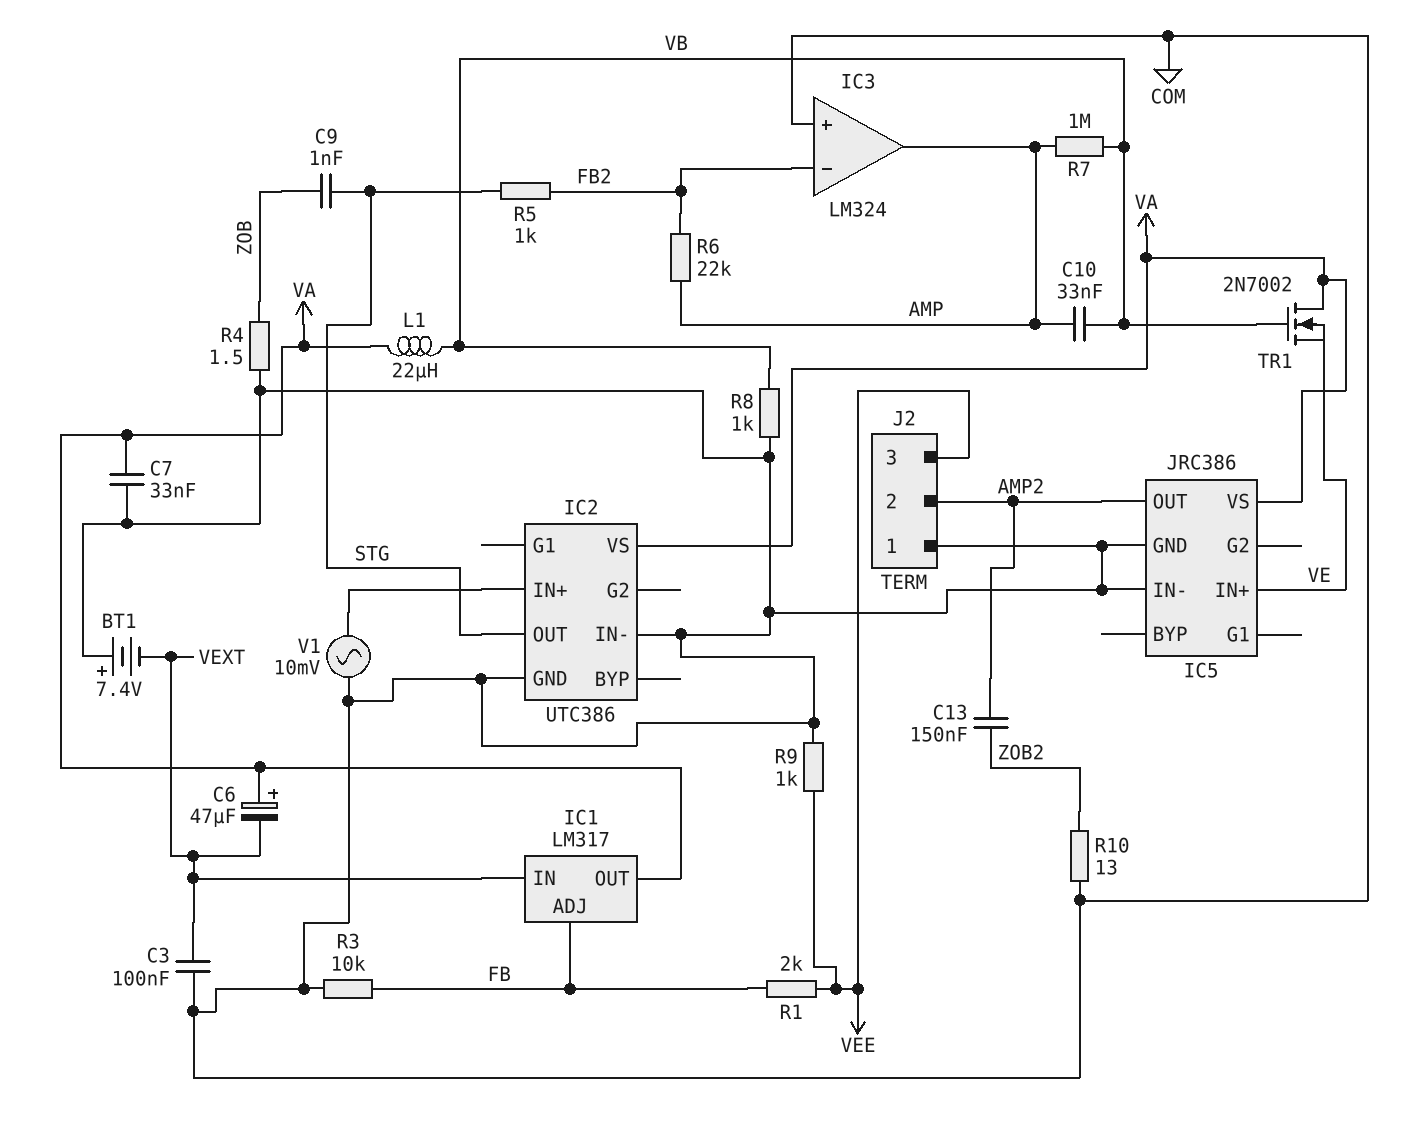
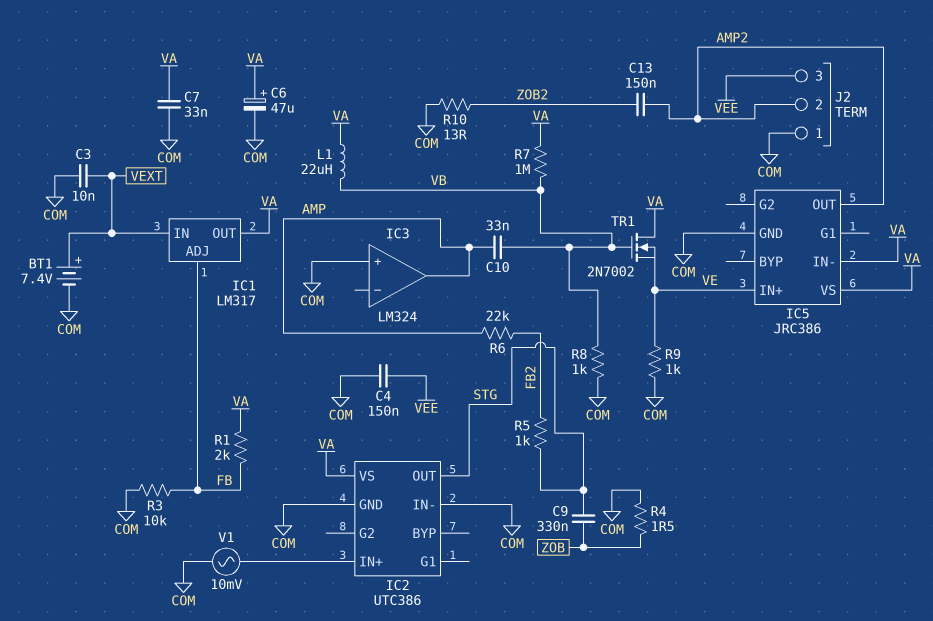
BT1: 7.4V (plus COM, minus VEXT) -> 7.4V (plus VEXT, minus COM)
C3: 100nF (COM, VEXT) -> 10nF (COM, VEXT)
C4: none -> 150nF (COM, VEE)
C6: 47uF (plus VA, minus VEXT) -> 47uF (plus VA, minus COM)
C9: 1nF (STG, ZOB) -> 330nF (STG, ZOB)
IC3 pin in-: FB2 -> none
IC5 pin IN-: COM -> VA
R1: 2k (FB, VEE) -> 2k (FB, VA)
R7: 1M (AMP, VB) -> 1M (VA, VB)
R9: 1k (COM, VEE) -> 1k (COM, VE)

